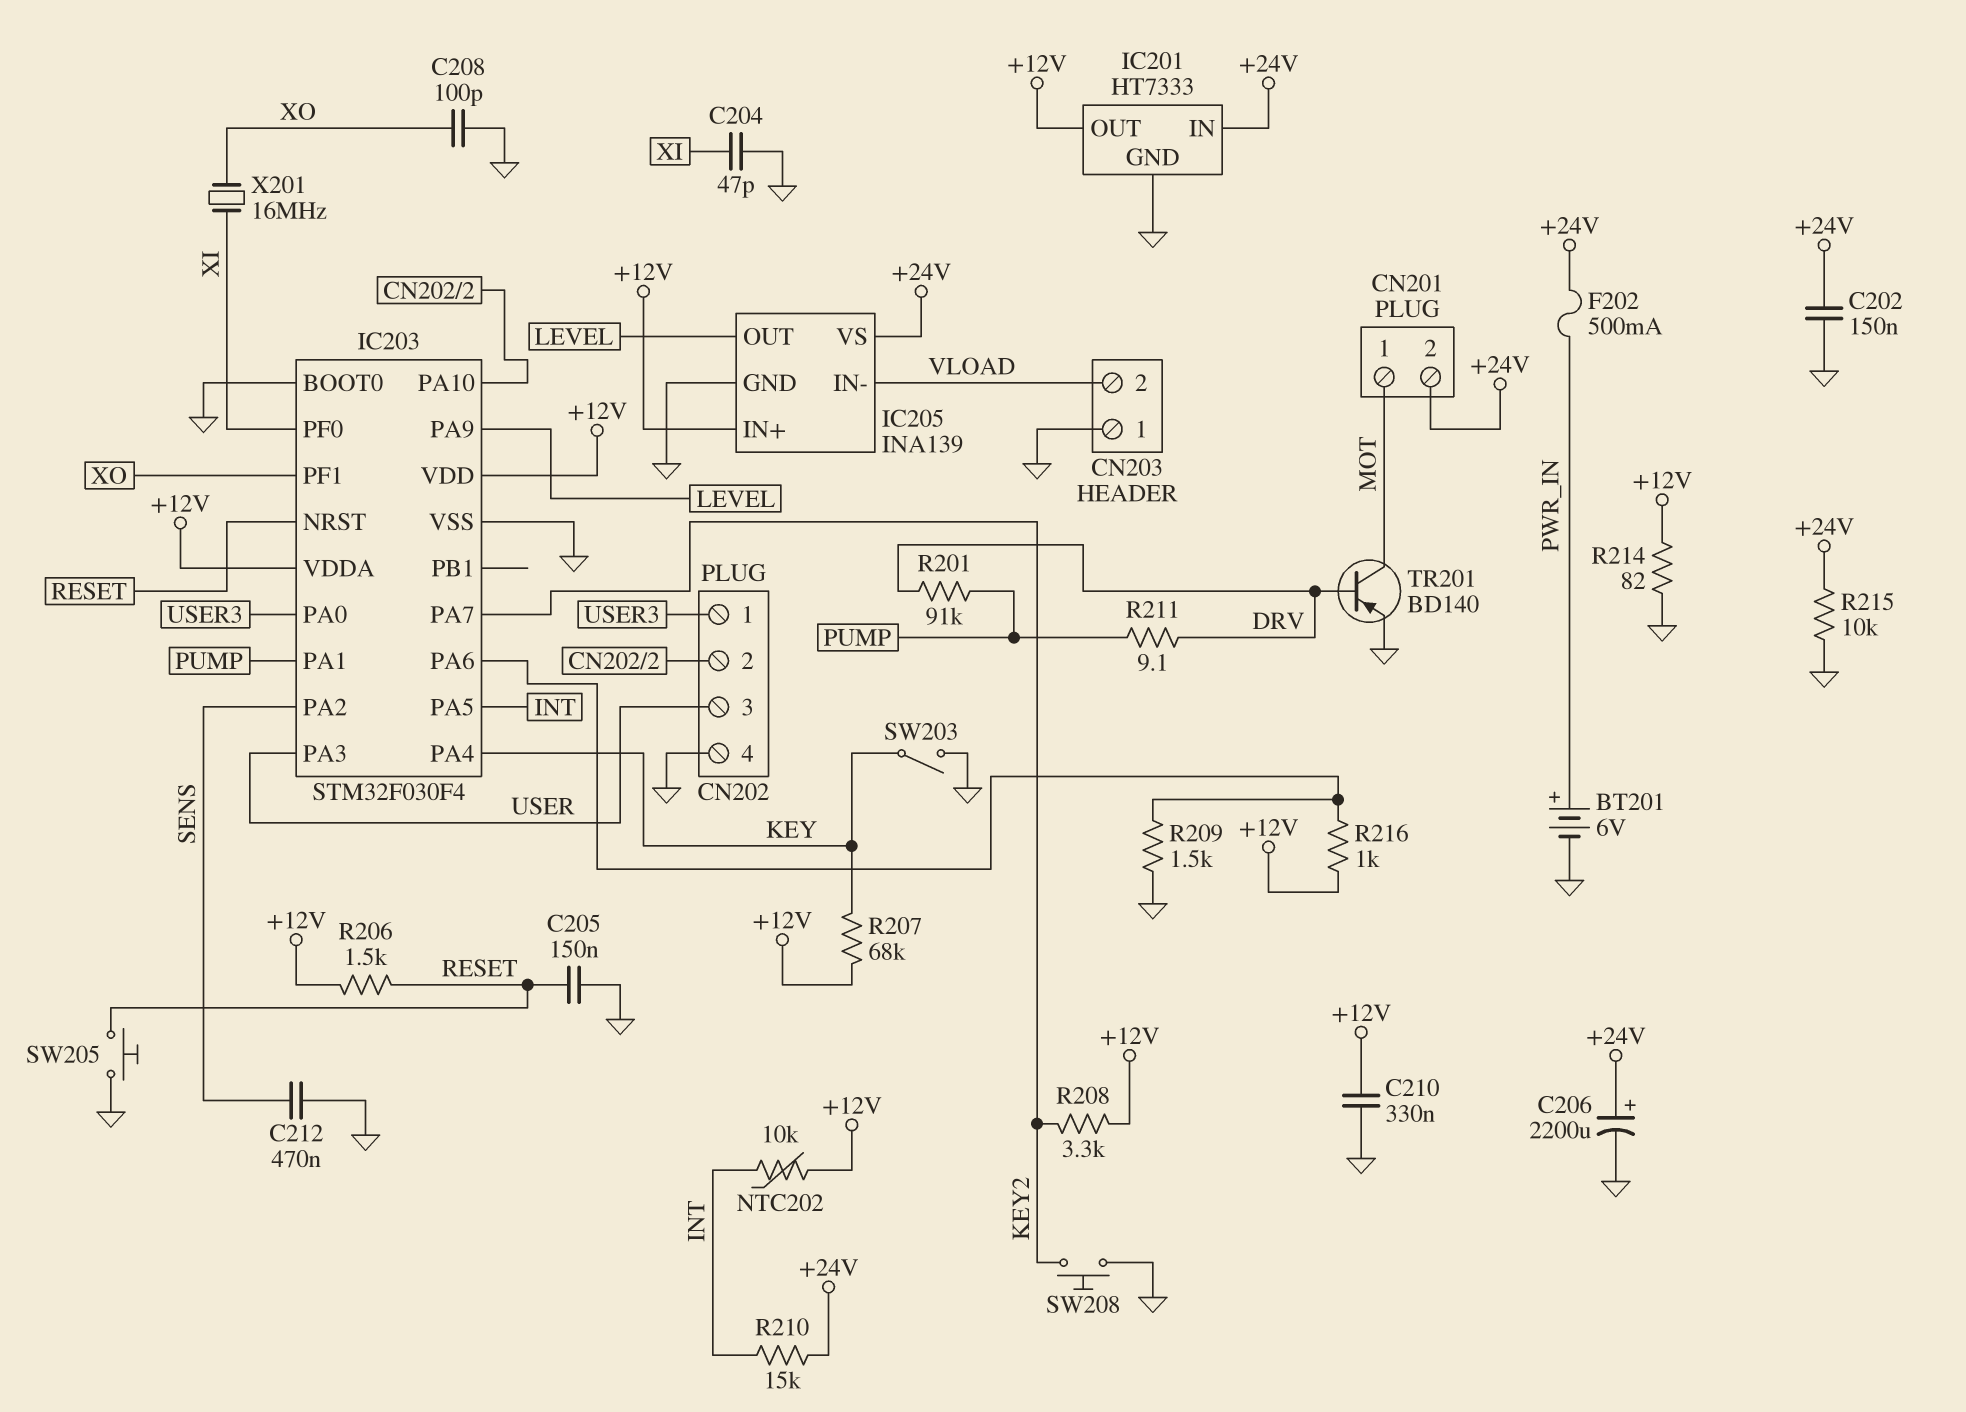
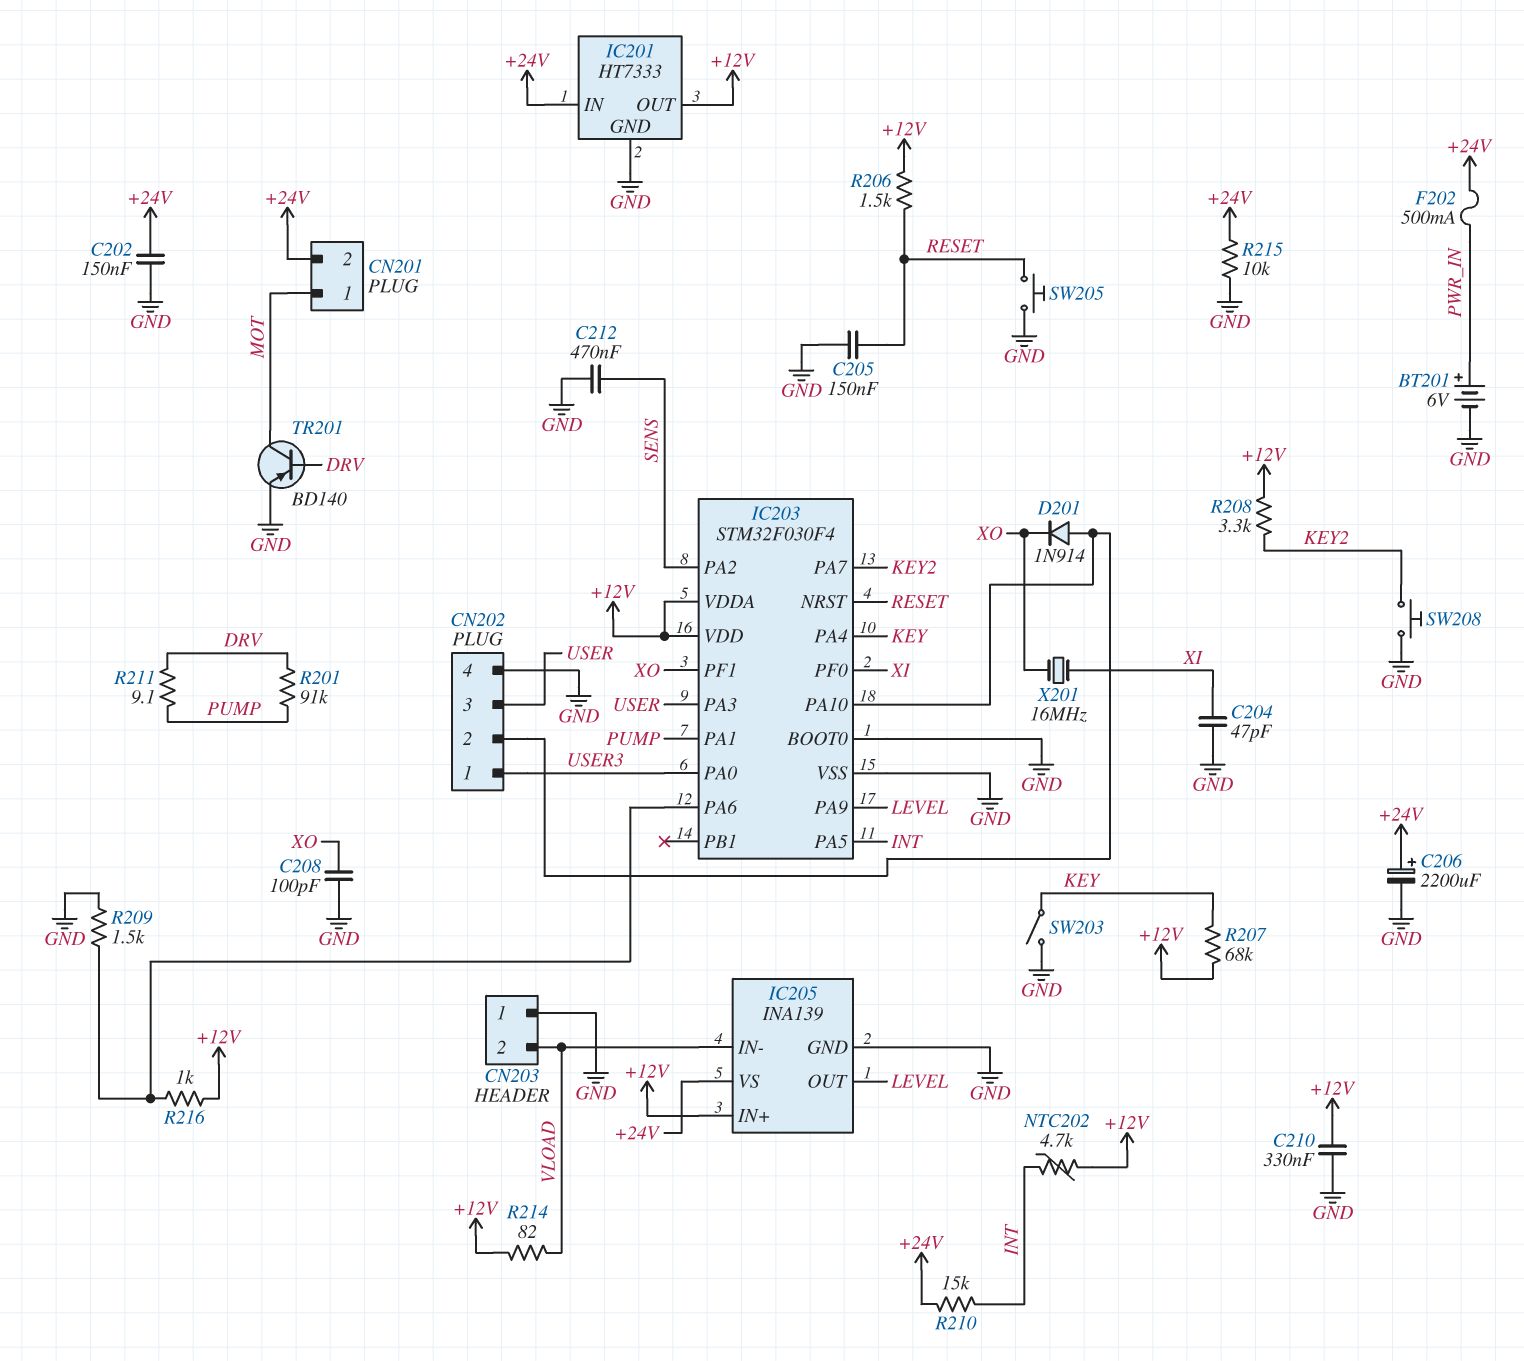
D201: none -> diode 1N914 (A CN202/2, K XO)
NTC202: 10k (+12V, INT) -> 4.7k (+12V, INT)
R214: 82 (+12V, GND) -> 82 (+12V, VLOAD)

